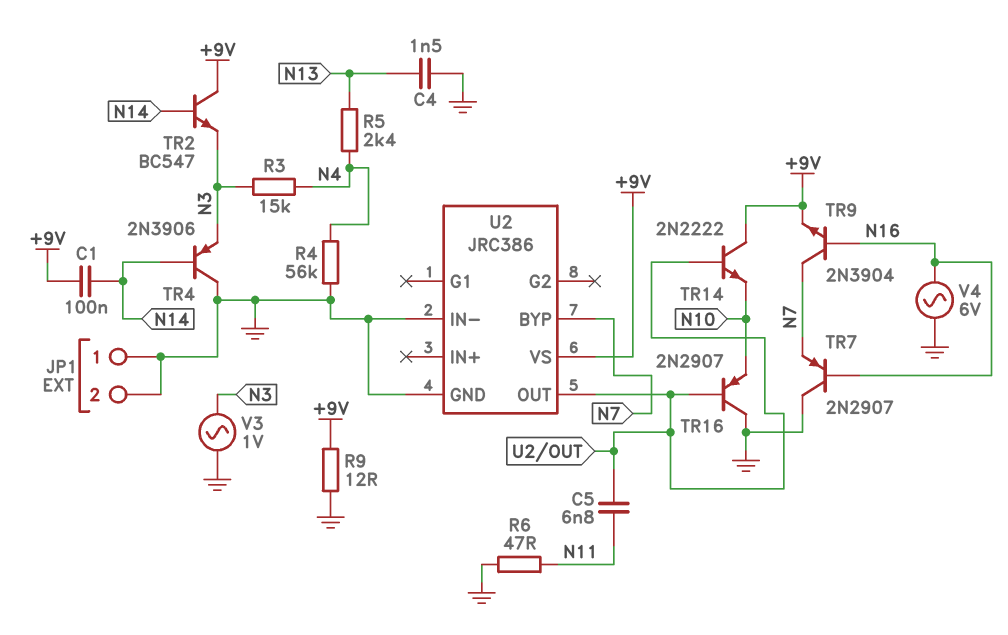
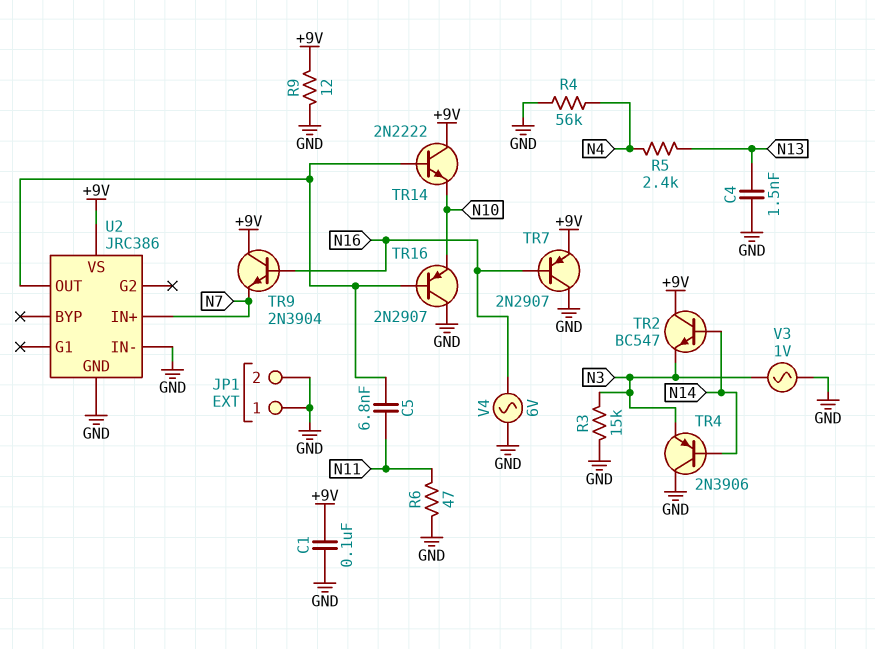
C1: 100nF (+9V, N14) -> 100nF (+9V, GND)
R3: 15k (N3, N4) -> 15k (GND, N3)
TR7: PNP 2N2907 (B N16, C GND, E N7) -> PNP 2N2907 (B N16, C GND, E +9V)
TR9: NPN 2N3904 (B N16, C N7, E +9V) -> NPN 2N3904 (B N16, C +9V, E N7)
U2 pin BYP: N7 -> none
U2 pin IN+: none -> N7

